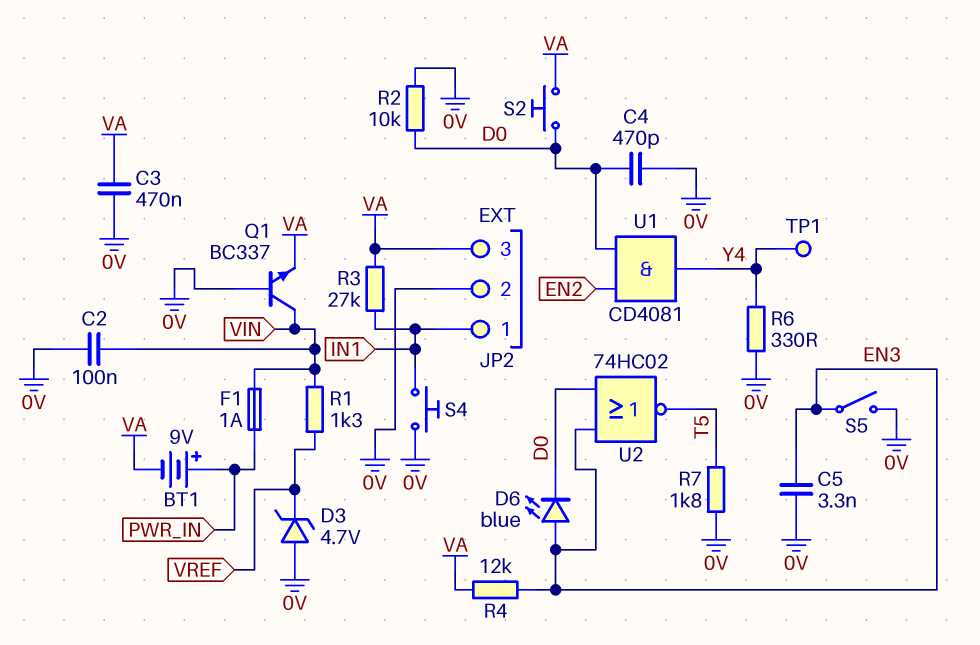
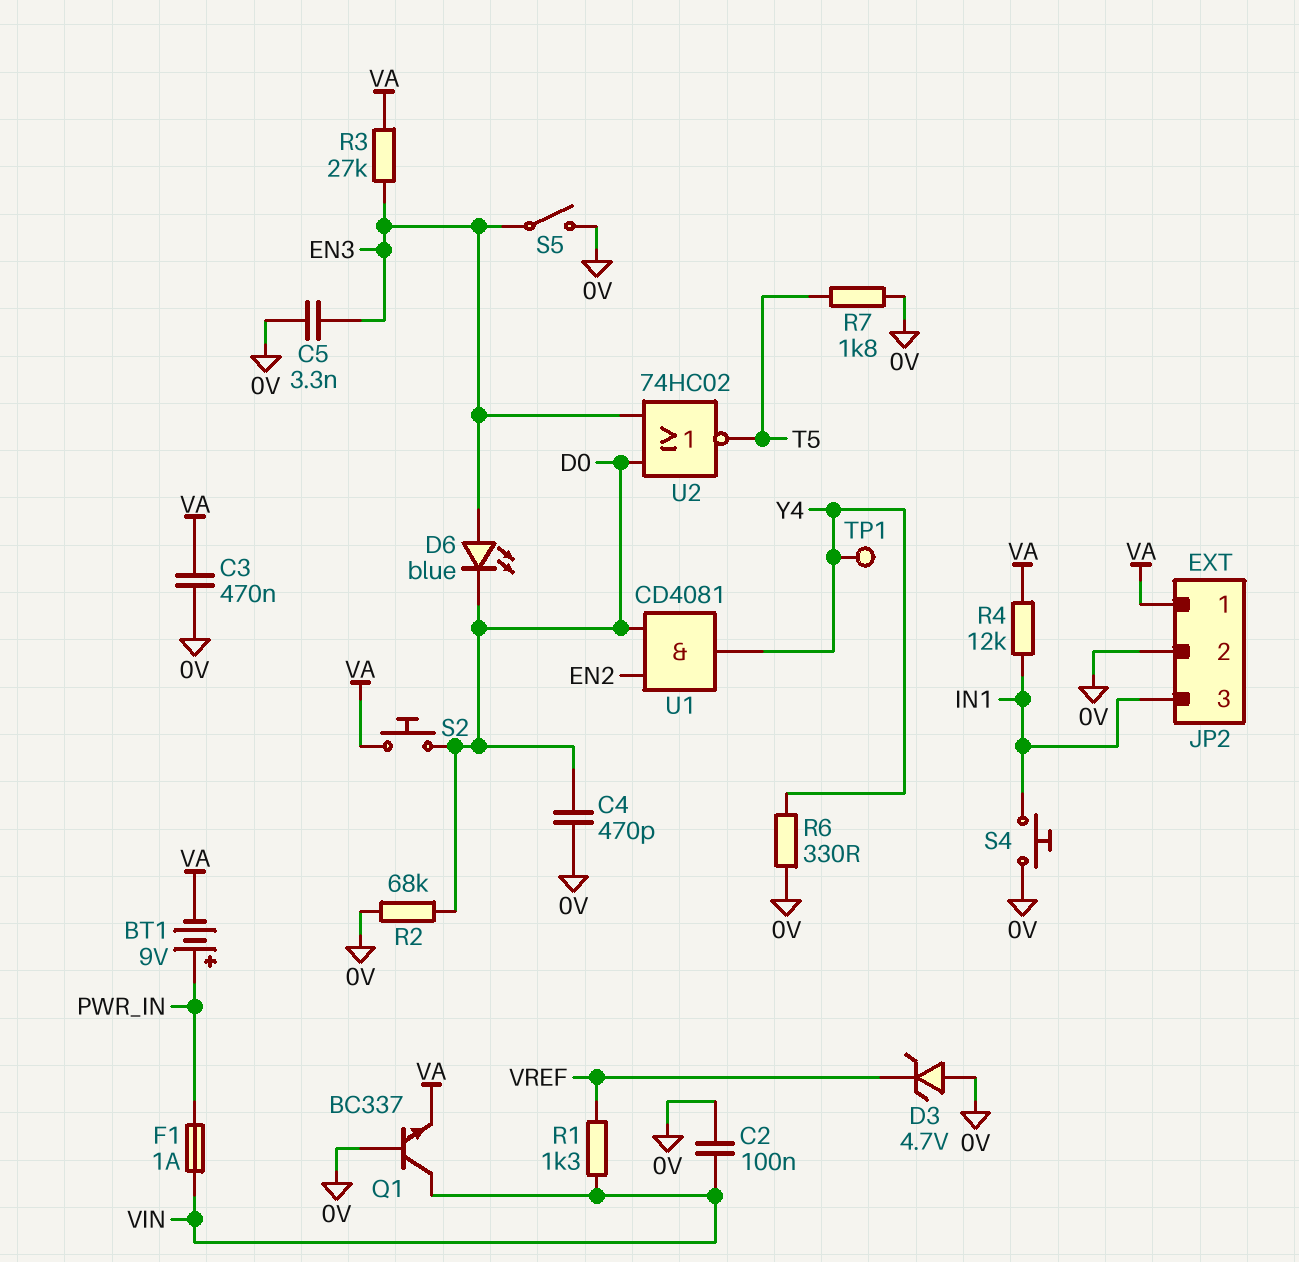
JP2 pin 1: IN1 -> VA
JP2 pin 3: VA -> IN1
R2: 10k (0V, D0) -> 68k (0V, D0)
R3: 27k (IN1, VA) -> 27k (EN3, VA)
R4: 12k (EN3, VA) -> 12k (IN1, VA)

